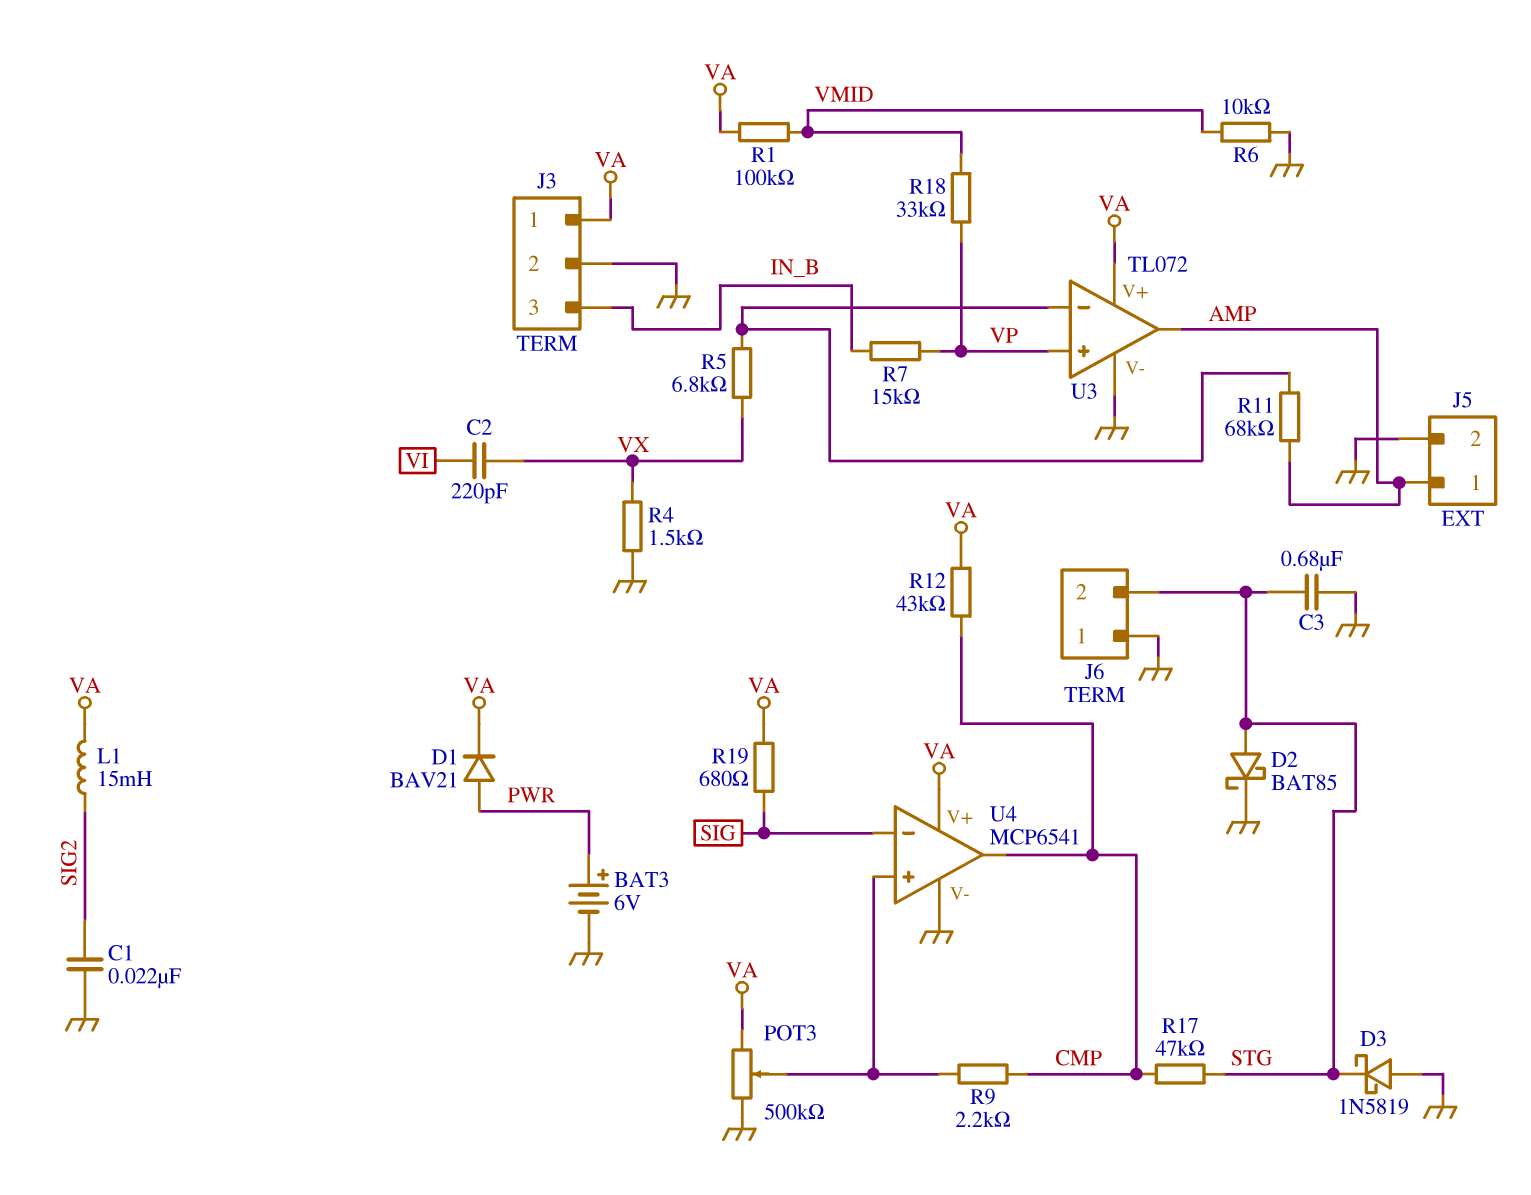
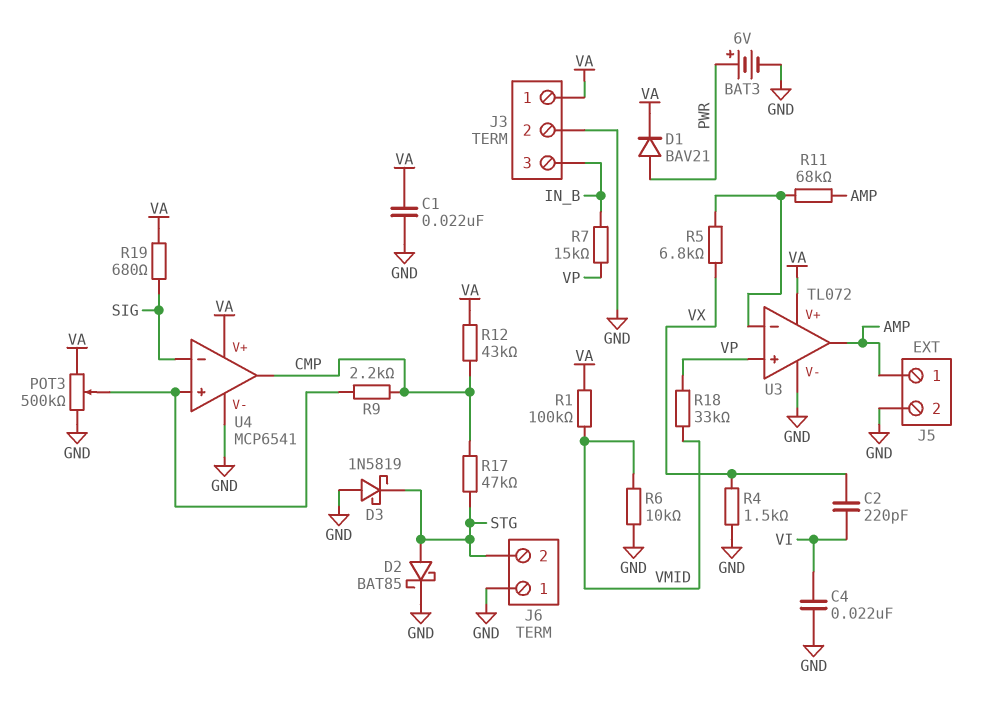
C1: 22nF (GND, SIG2) -> 22nF (GND, VA)
C3: 680nF (GND, STG) -> none
C4: none -> 22nF (GND, VI)
L1: 15mH (SIG2, VA) -> none

